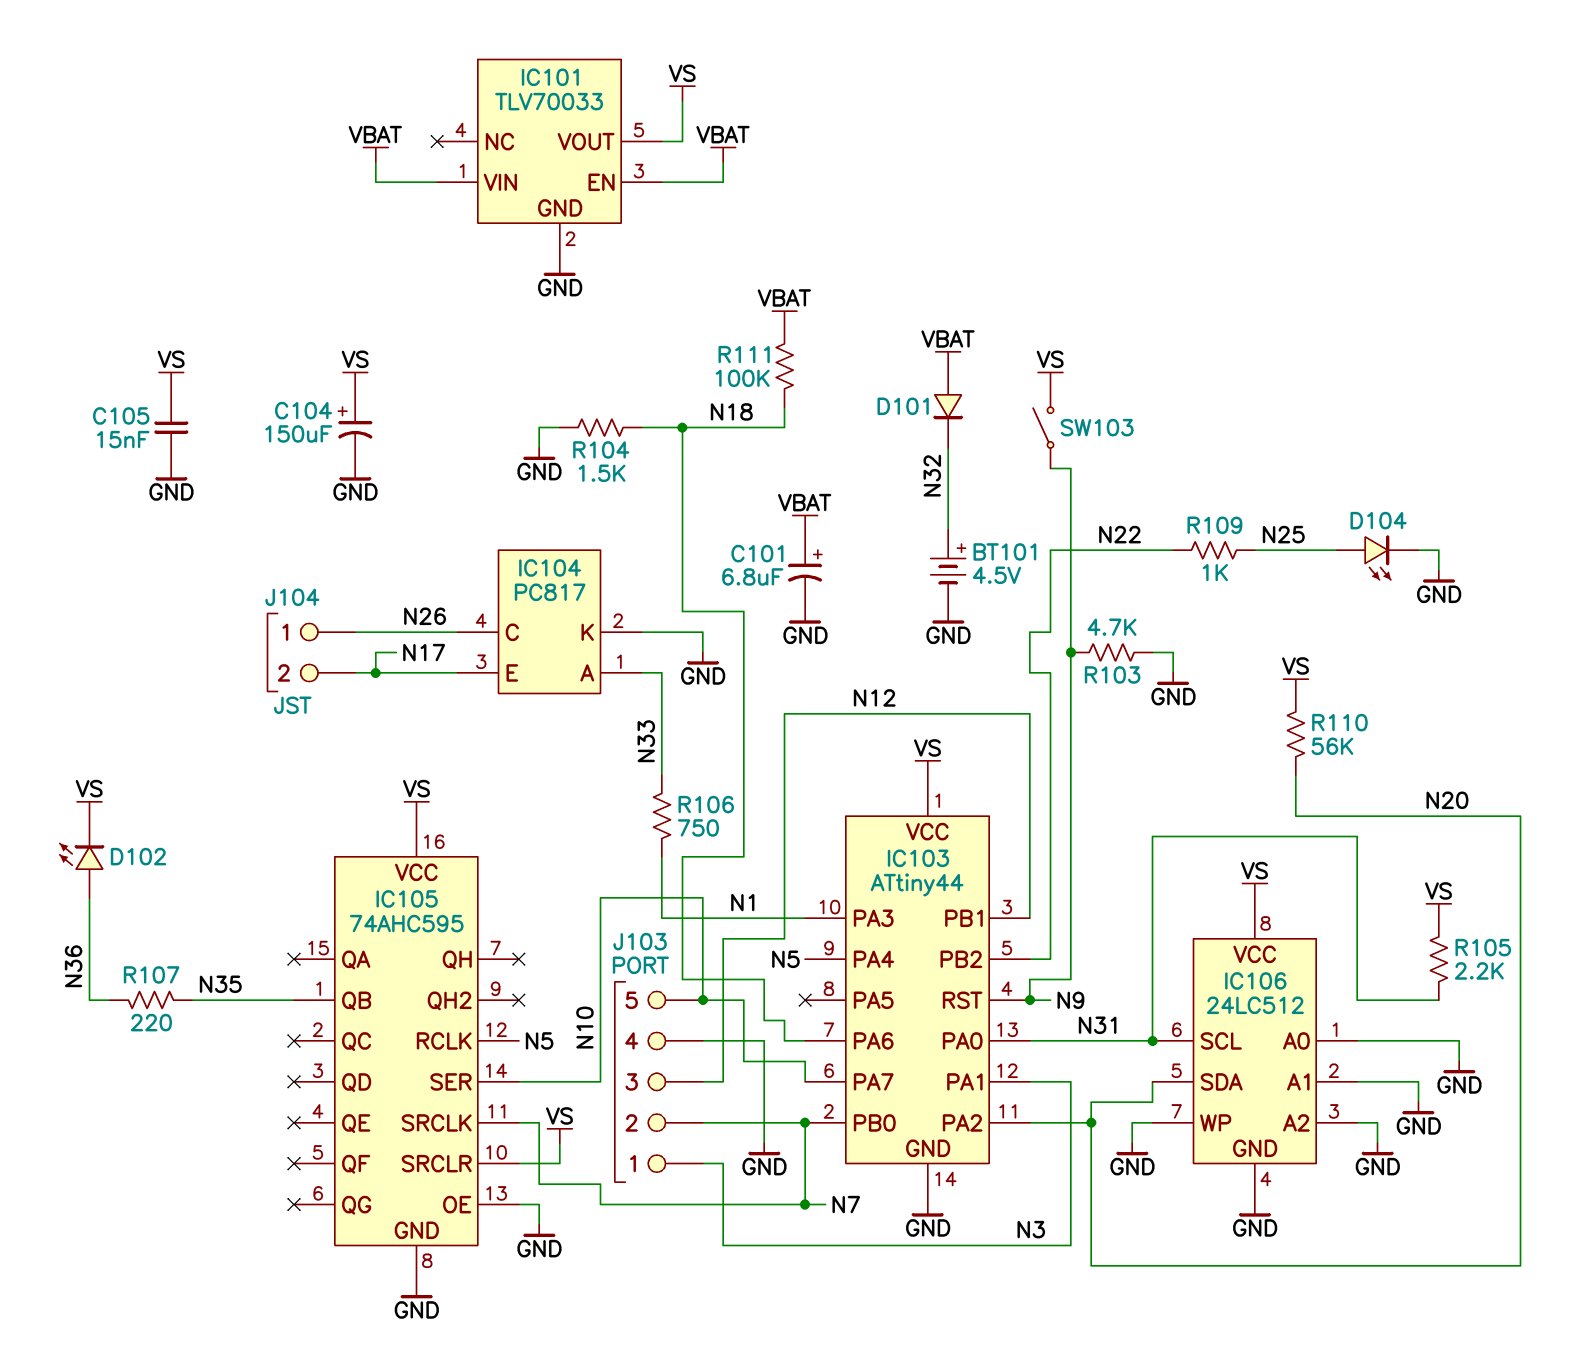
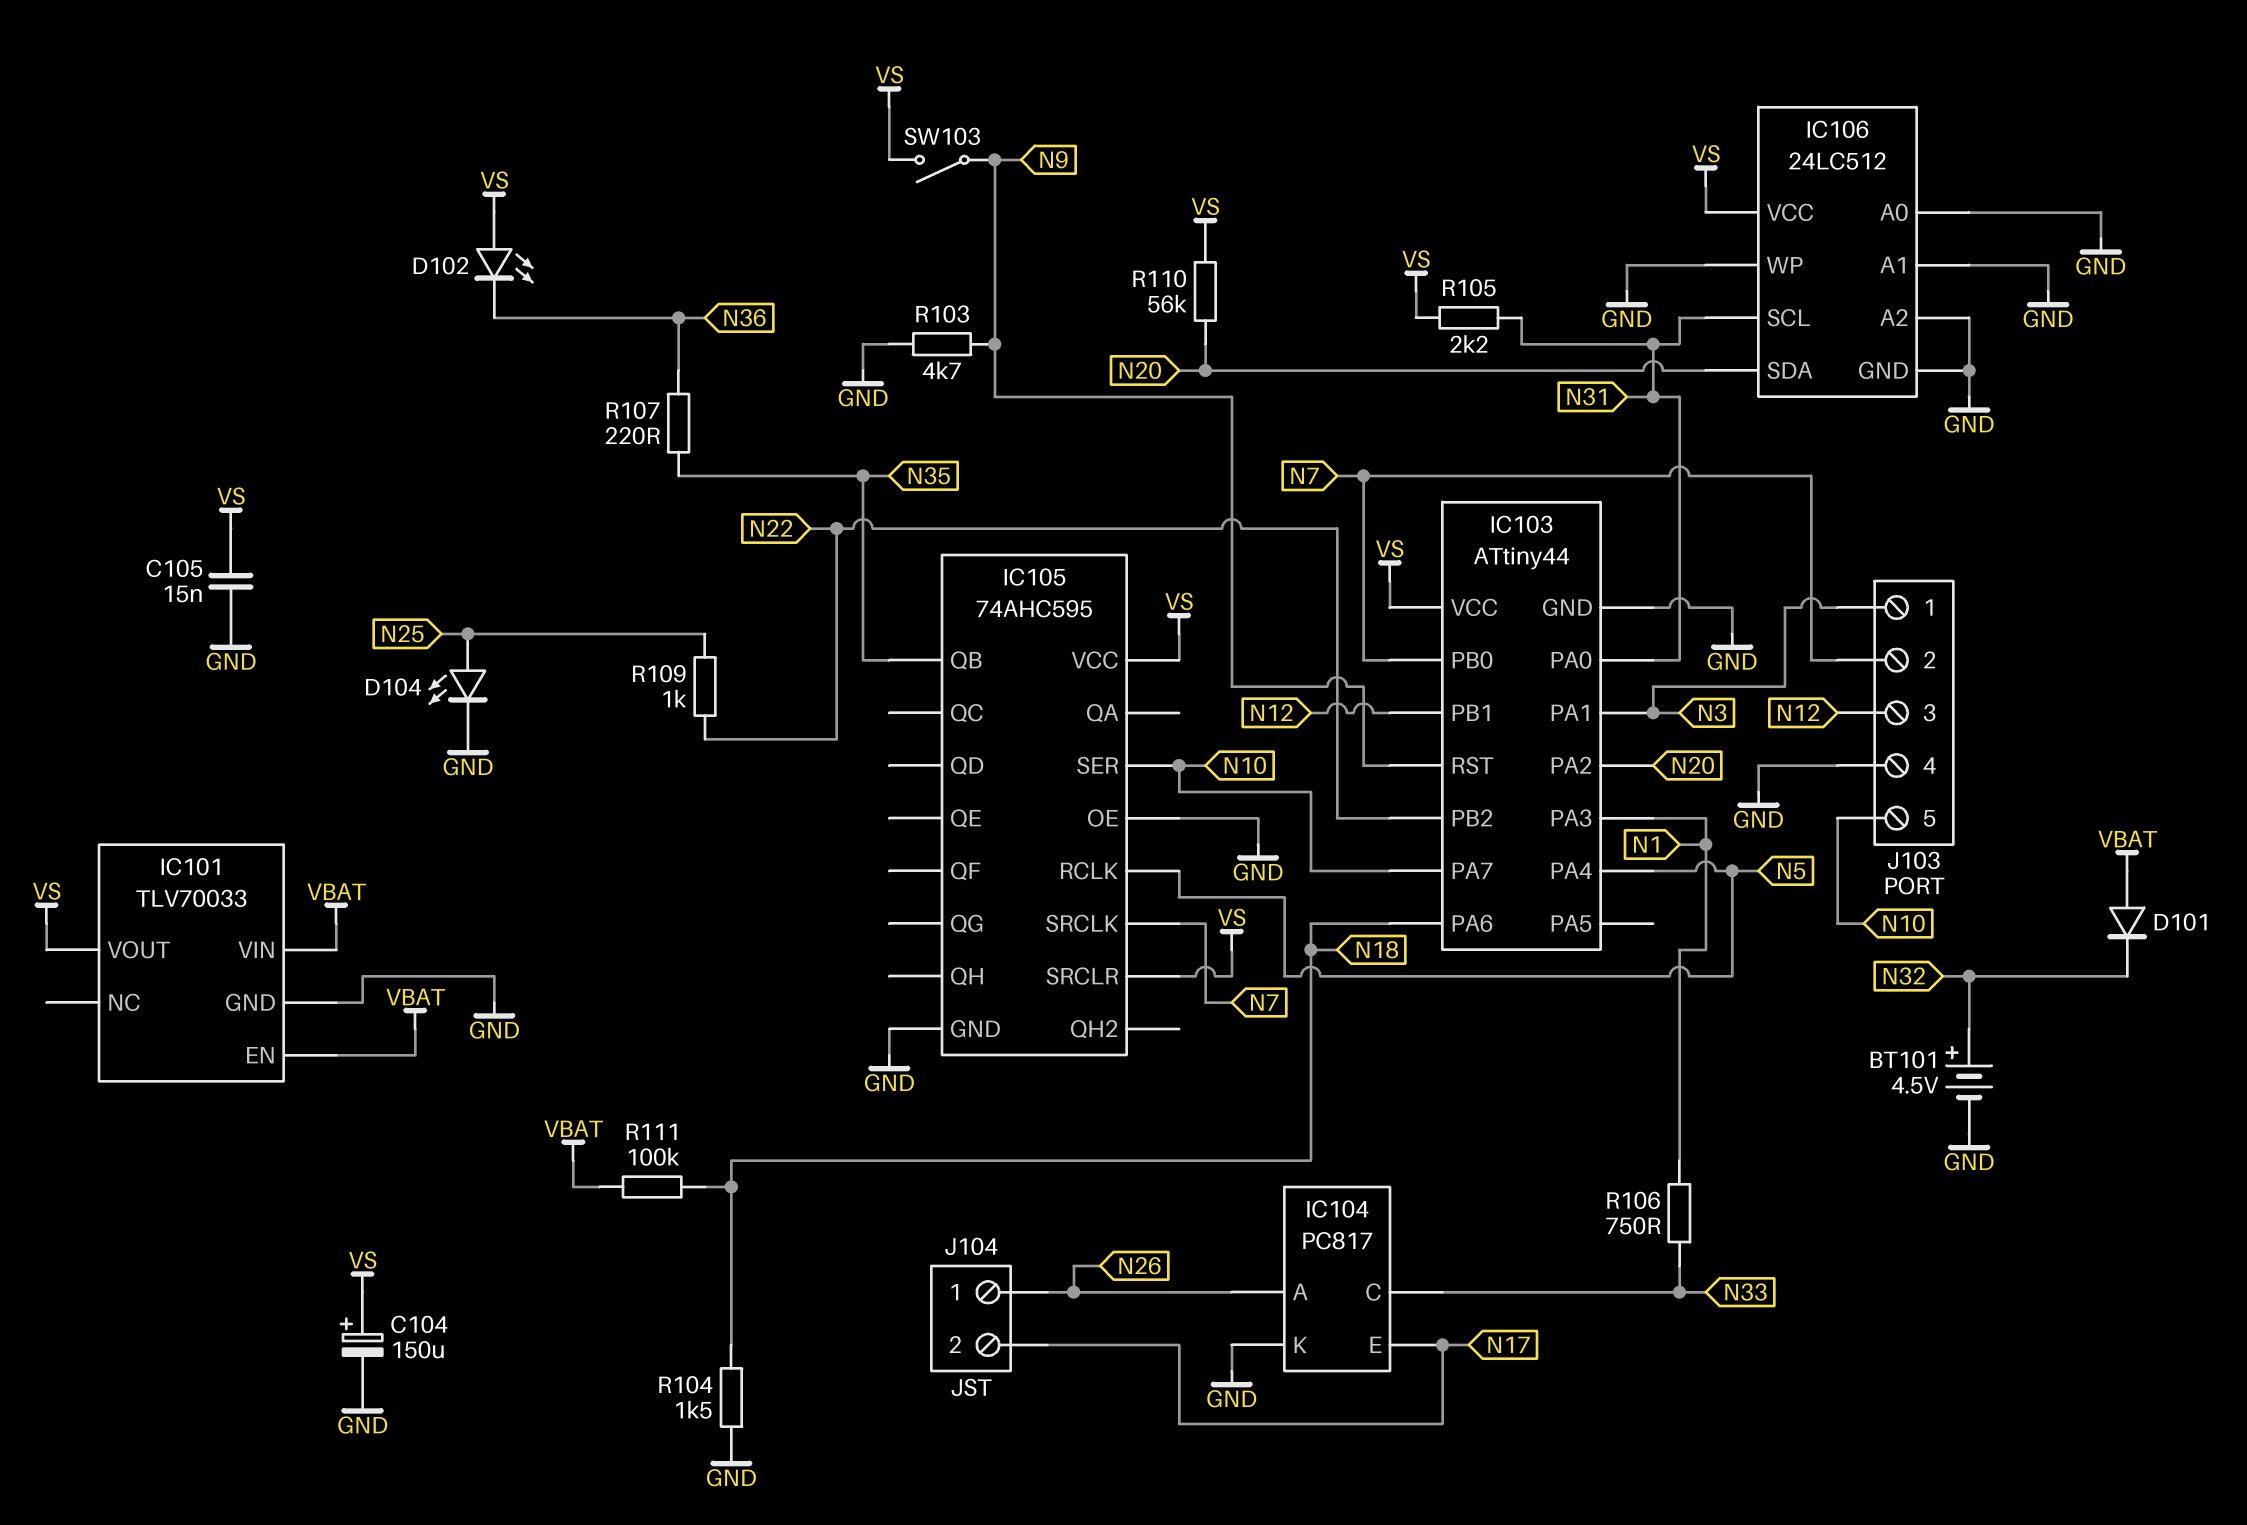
C101: 6.8uF (plus VBAT, minus GND) -> none
D102: LED (A N36, K VS) -> LED (A VS, K N36)
IC104 pin A: N33 -> N26
IC104 pin C: N26 -> N33

